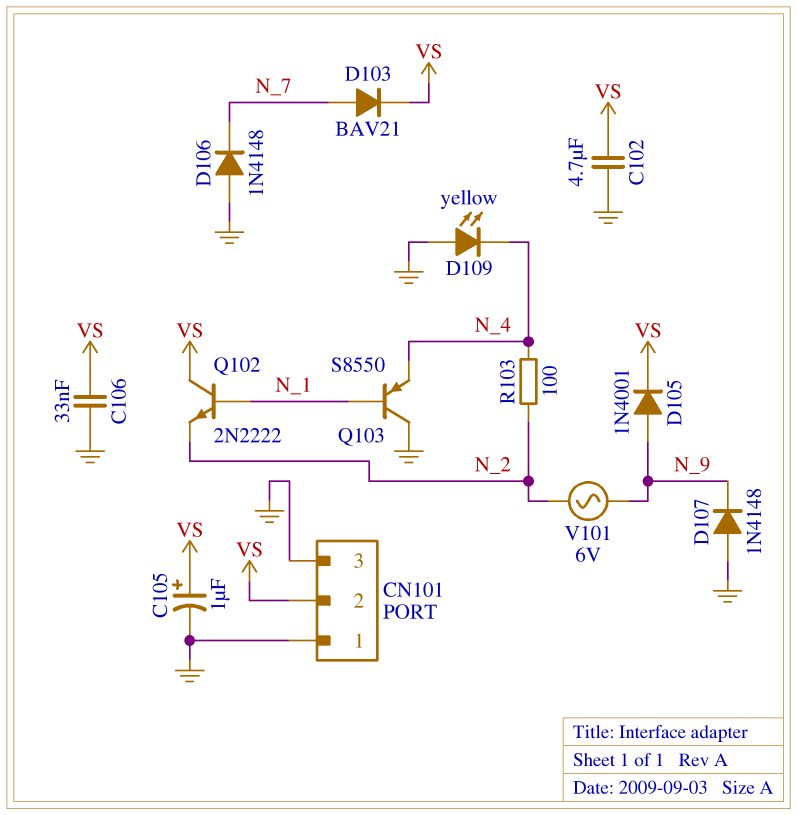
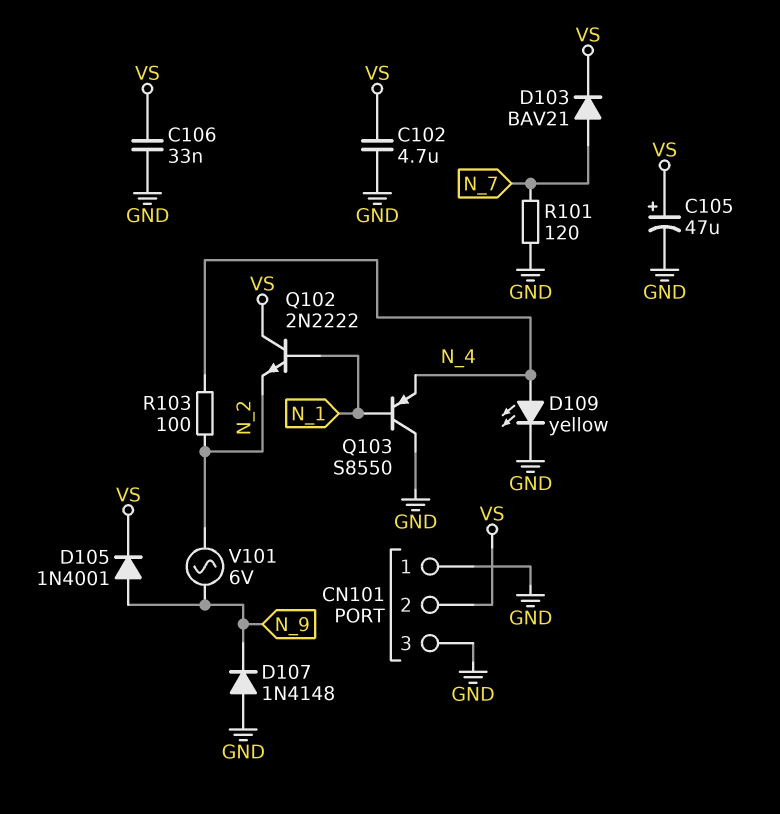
C105: 1uF (plus VS, minus GND) -> 47uF (plus VS, minus GND)
D106: diode 1N4148 (A GND, K N_7) -> none
D109: LED yellow (A GND, K N_4) -> LED yellow (A N_4, K GND)
R101: none -> 120 (GND, N_7)

